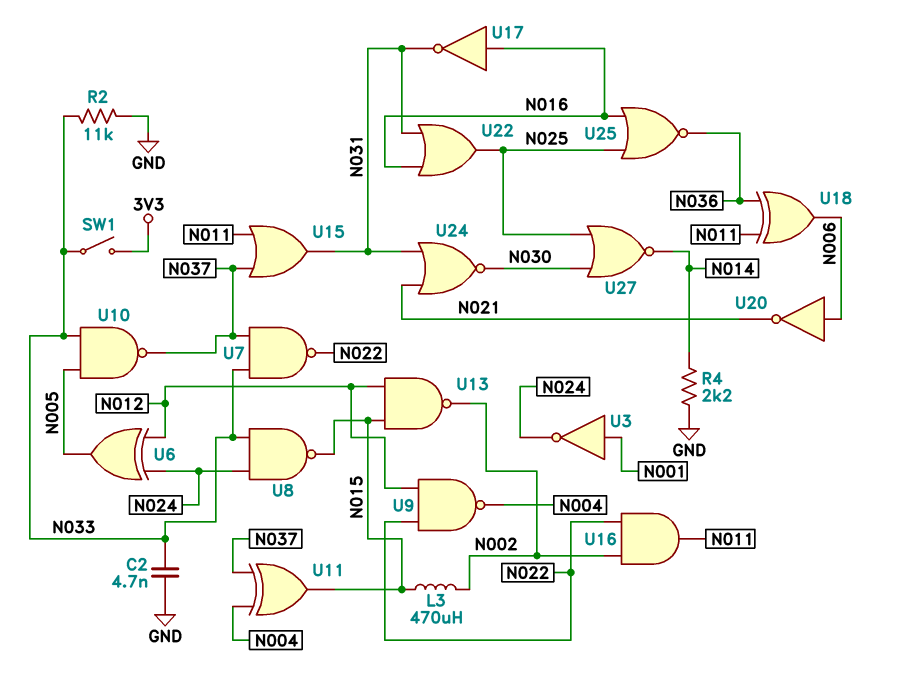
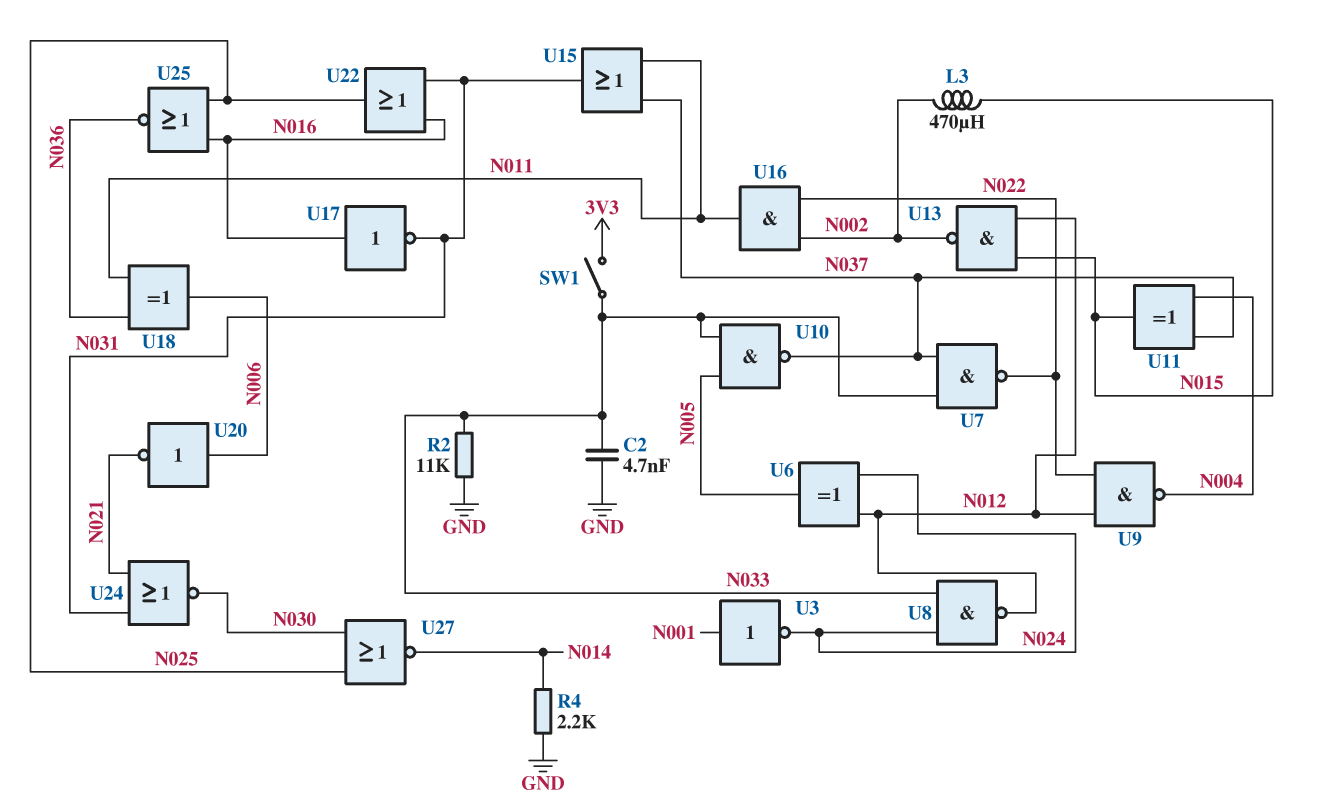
U8: NAND (in N024, in N033, out N015) -> NAND (in N024, in N033, out N012)

